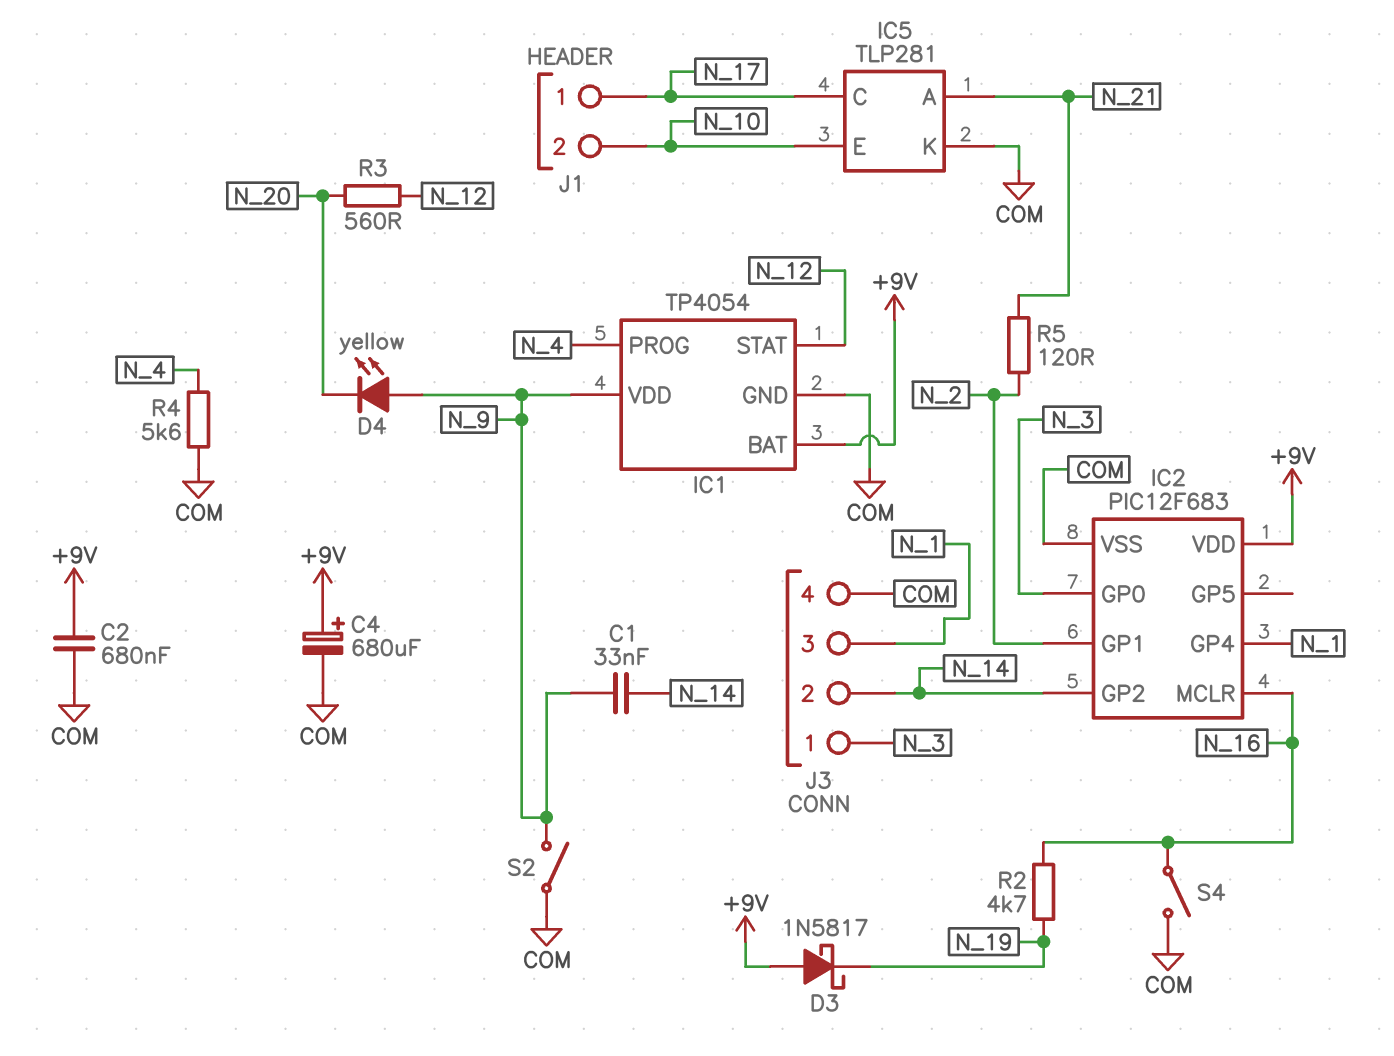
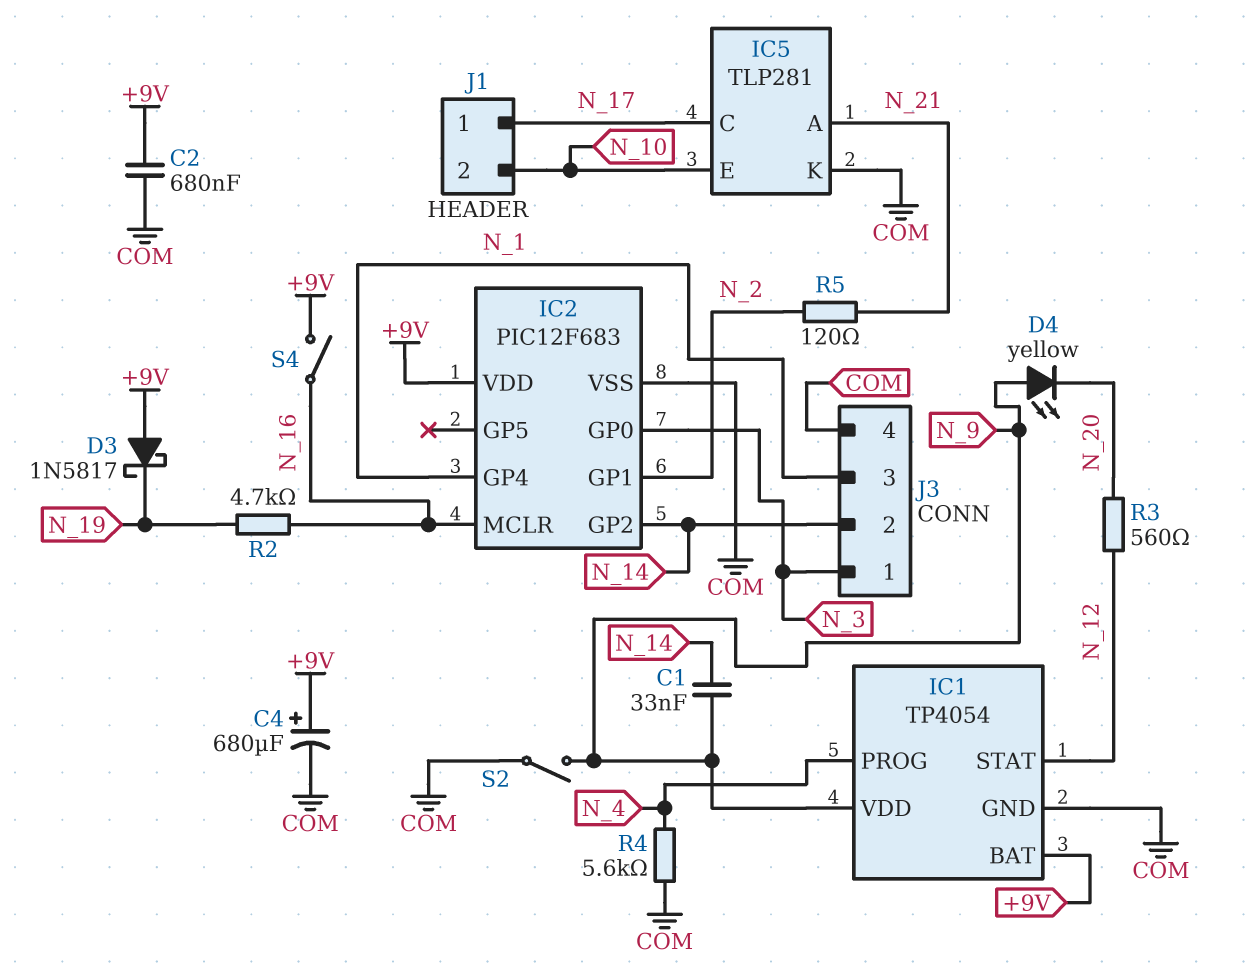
S4: switch (COM, N_16) -> switch (+9V, N_16)

